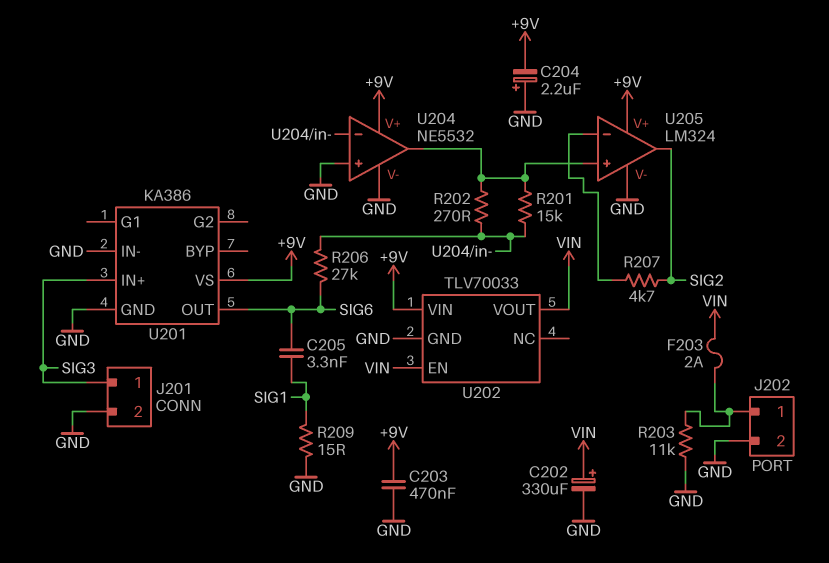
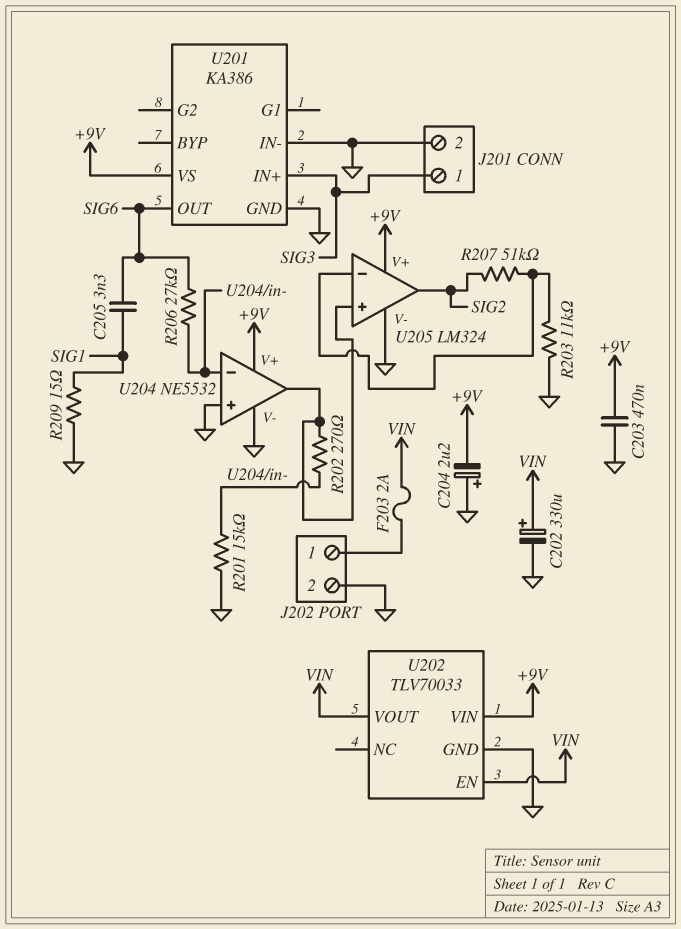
R201: 15k (U204/in-, U204/out) -> 15k (GND, U204/in-)
R203: 11k (GND, J202/1) -> 11k (GND, U205/in-)
R207: 4.7k (SIG2, U205/in-) -> 51k (SIG2, U205/in-)

